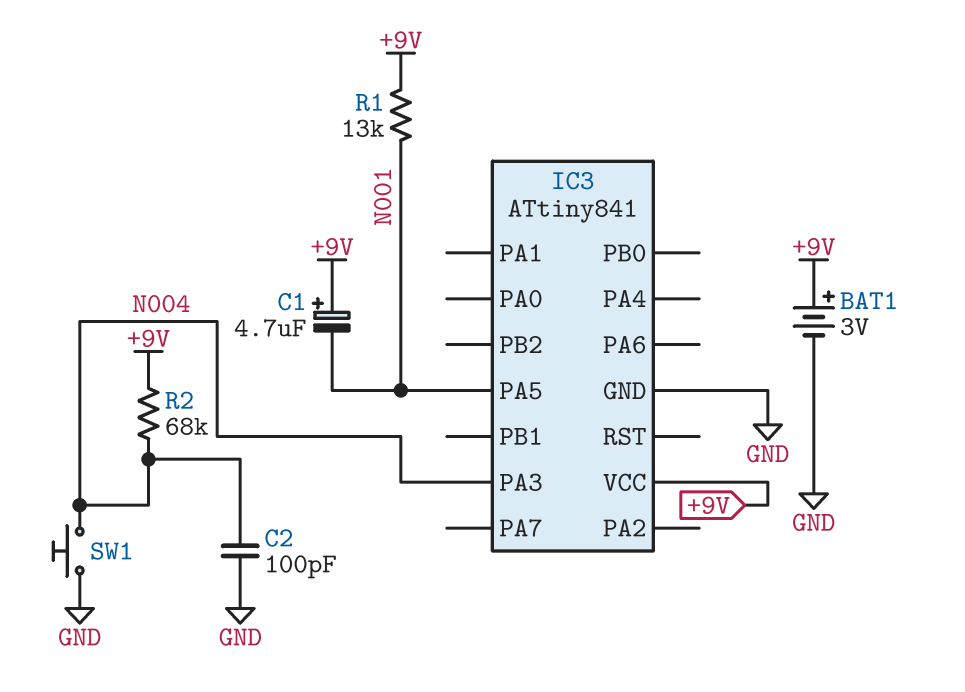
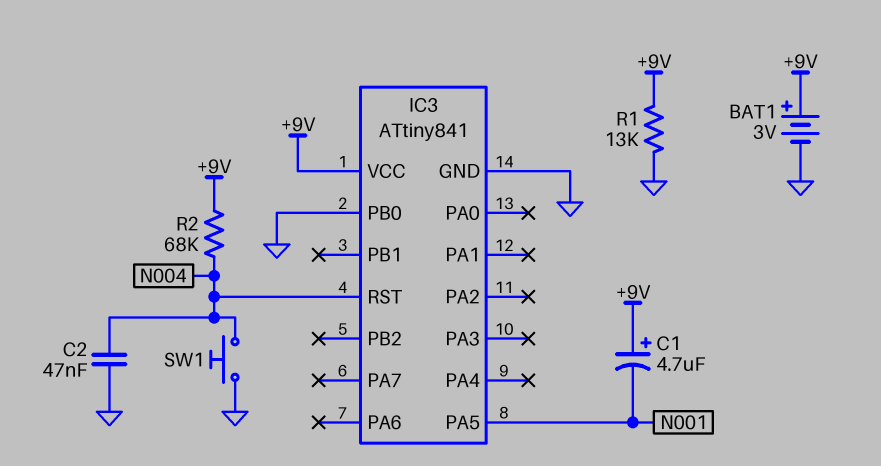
C2: 100pF (GND, N004) -> 47nF (GND, N004)
IC3 pin PA3: N004 -> none
IC3 pin PB0: none -> GND
IC3 pin RST: none -> N004
R1: 13k (+9V, N001) -> 13k (+9V, GND)

